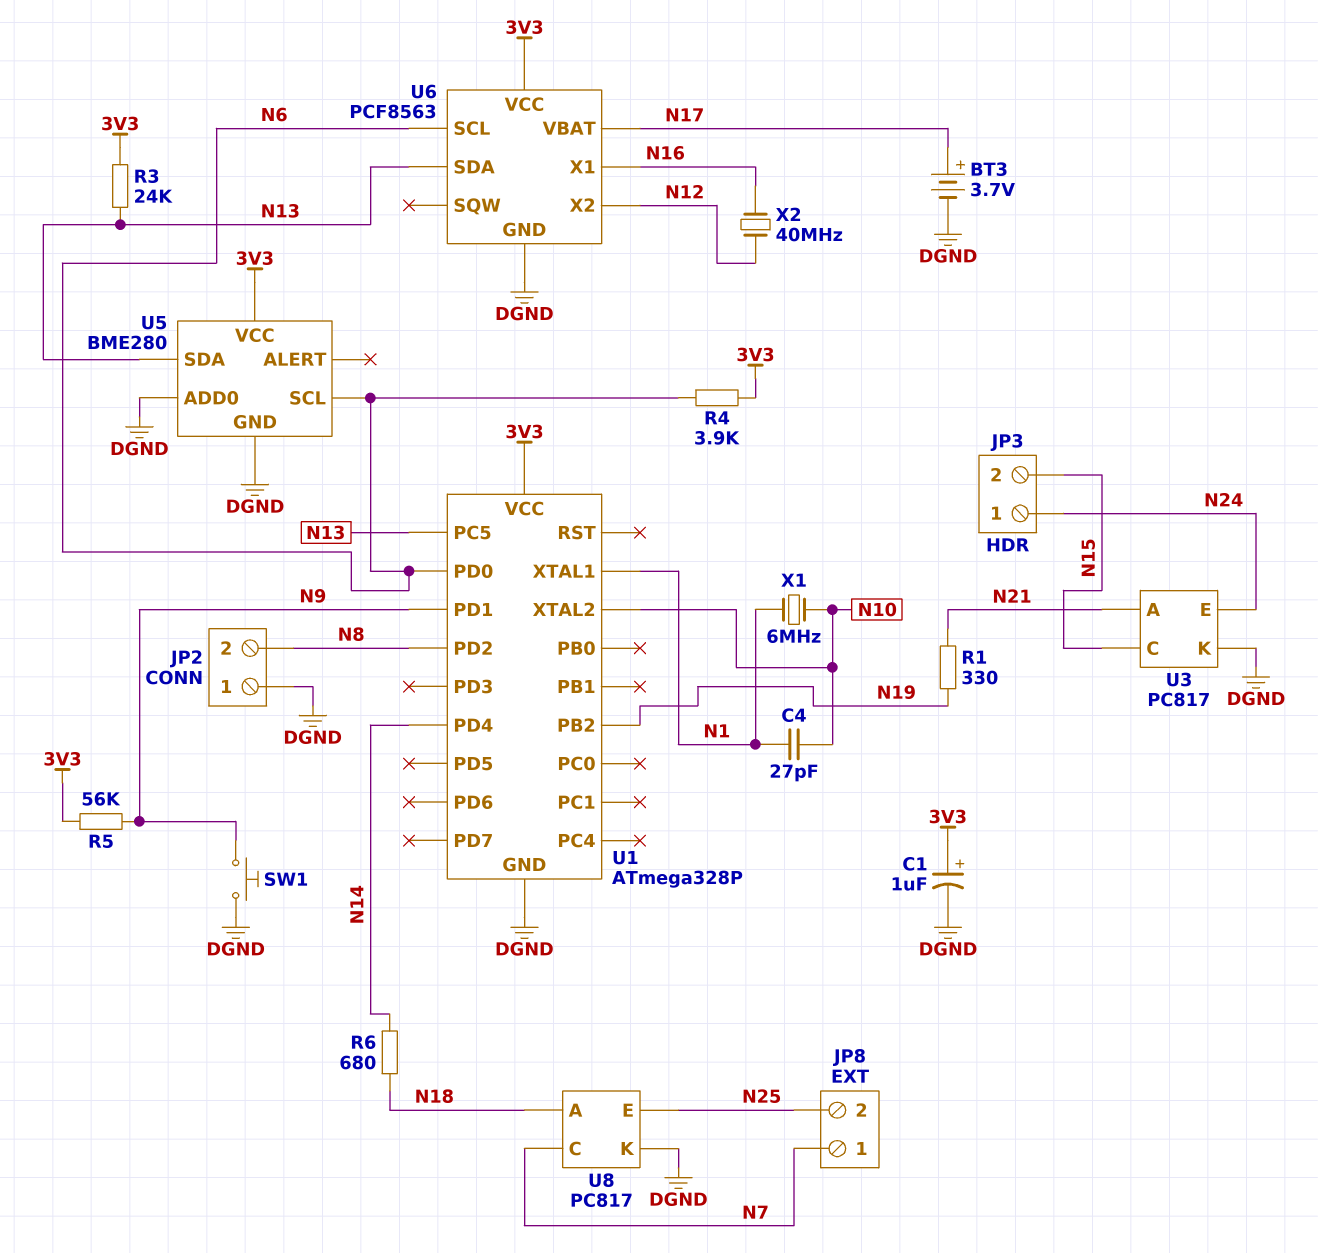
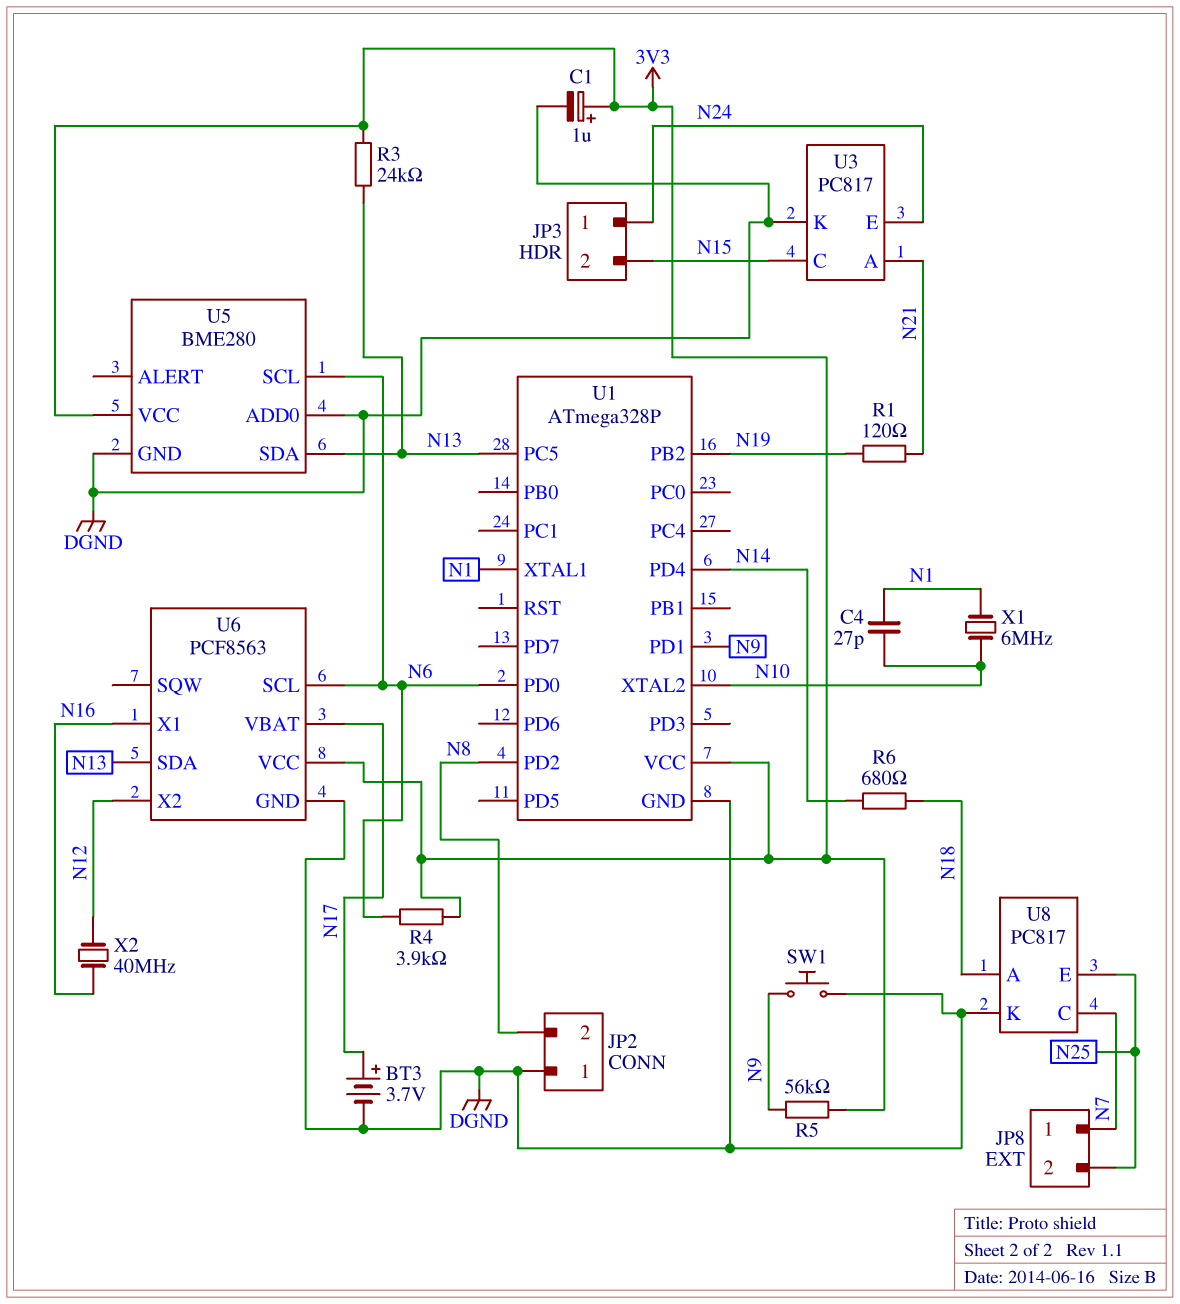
R1: 330 (N19, N21) -> 120 (N19, N21)

